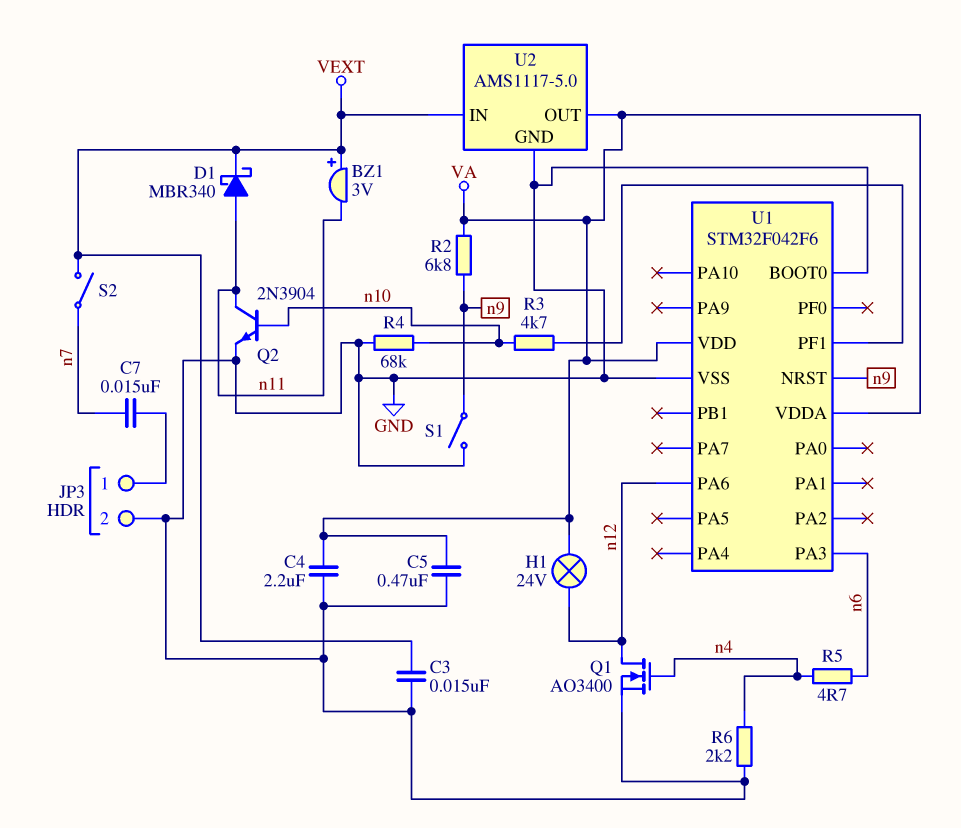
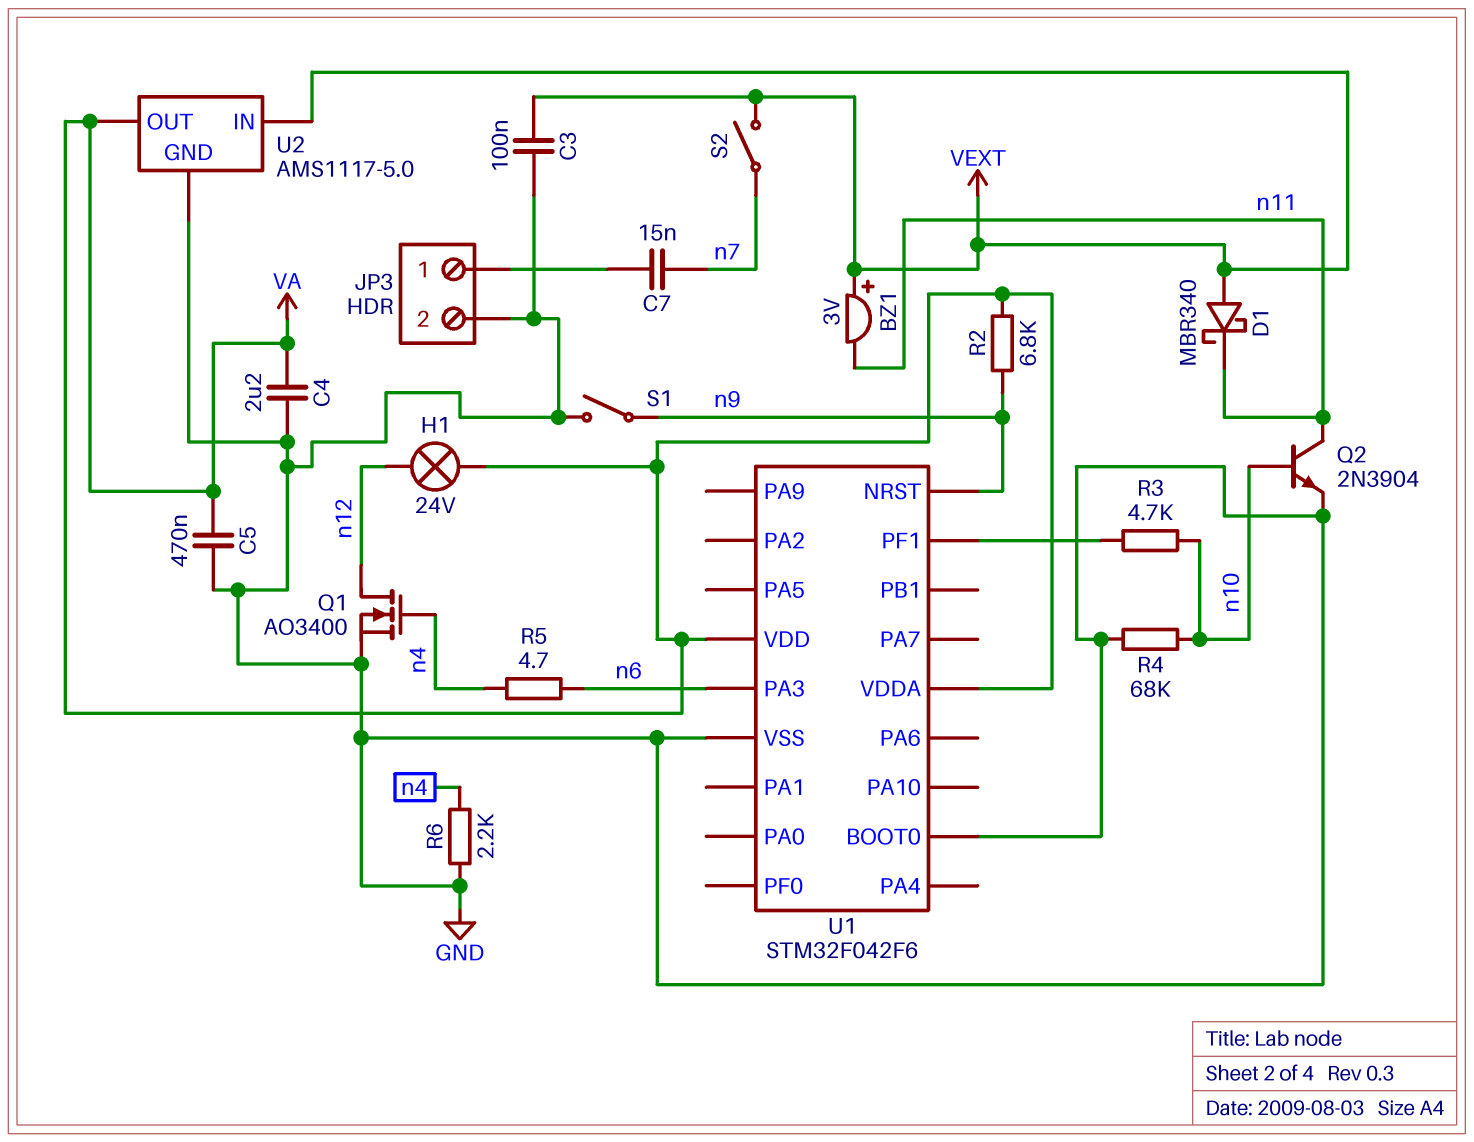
C3: 15nF (GND, VEXT) -> 100nF (GND, VEXT)
D1: schottky MBR340 (A n11, K VEXT) -> schottky MBR340 (A VEXT, K n11)
U1 pin PA6: n12 -> none

